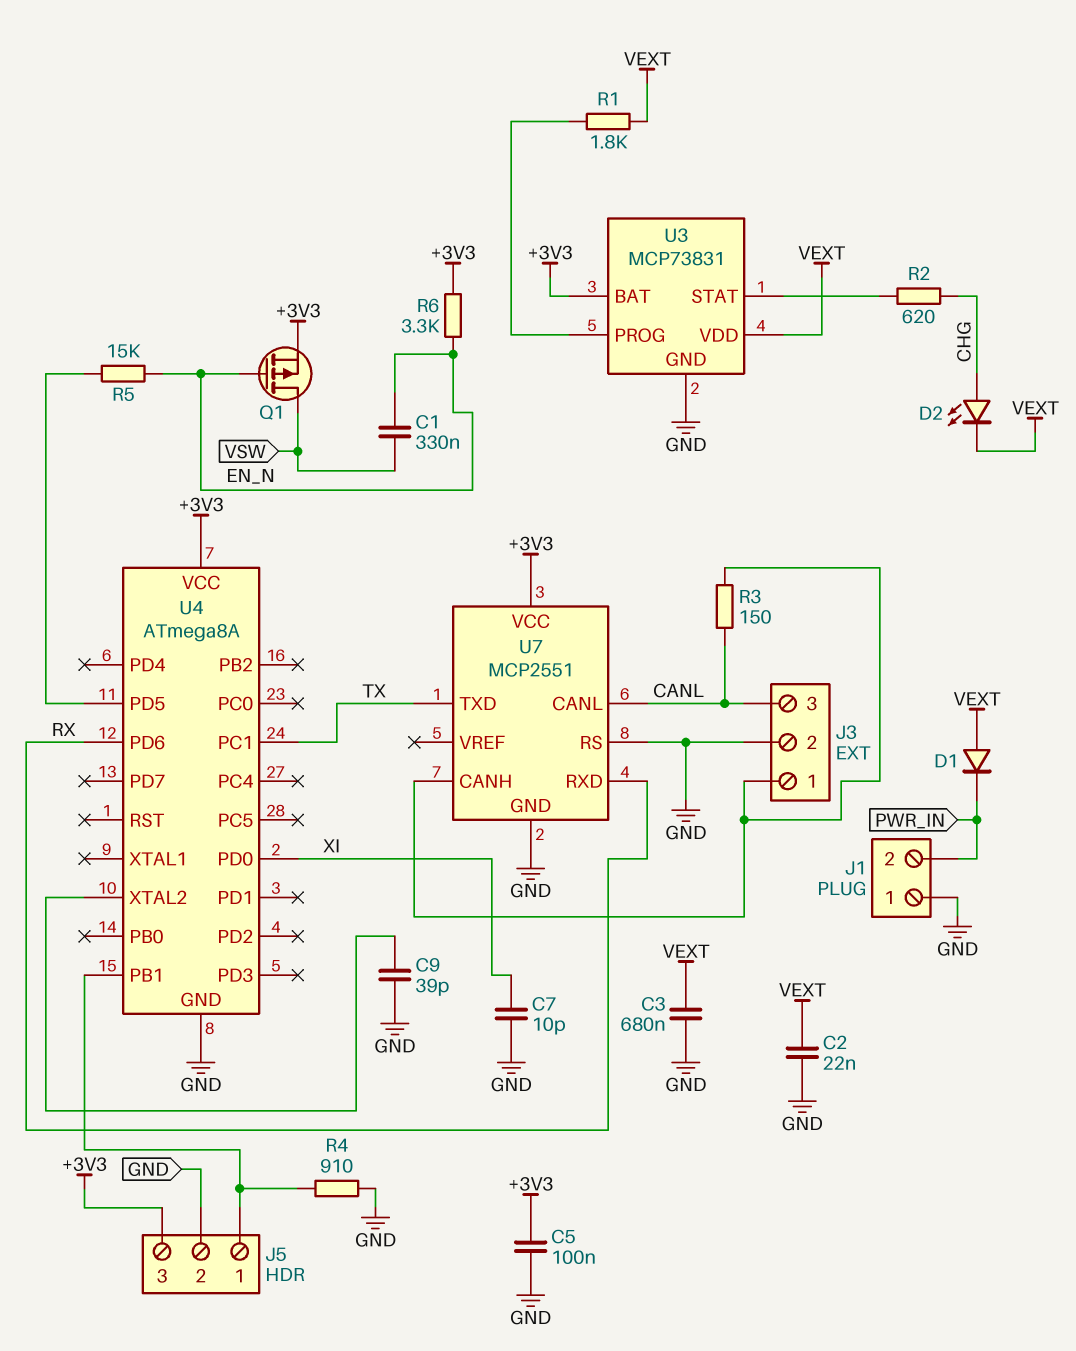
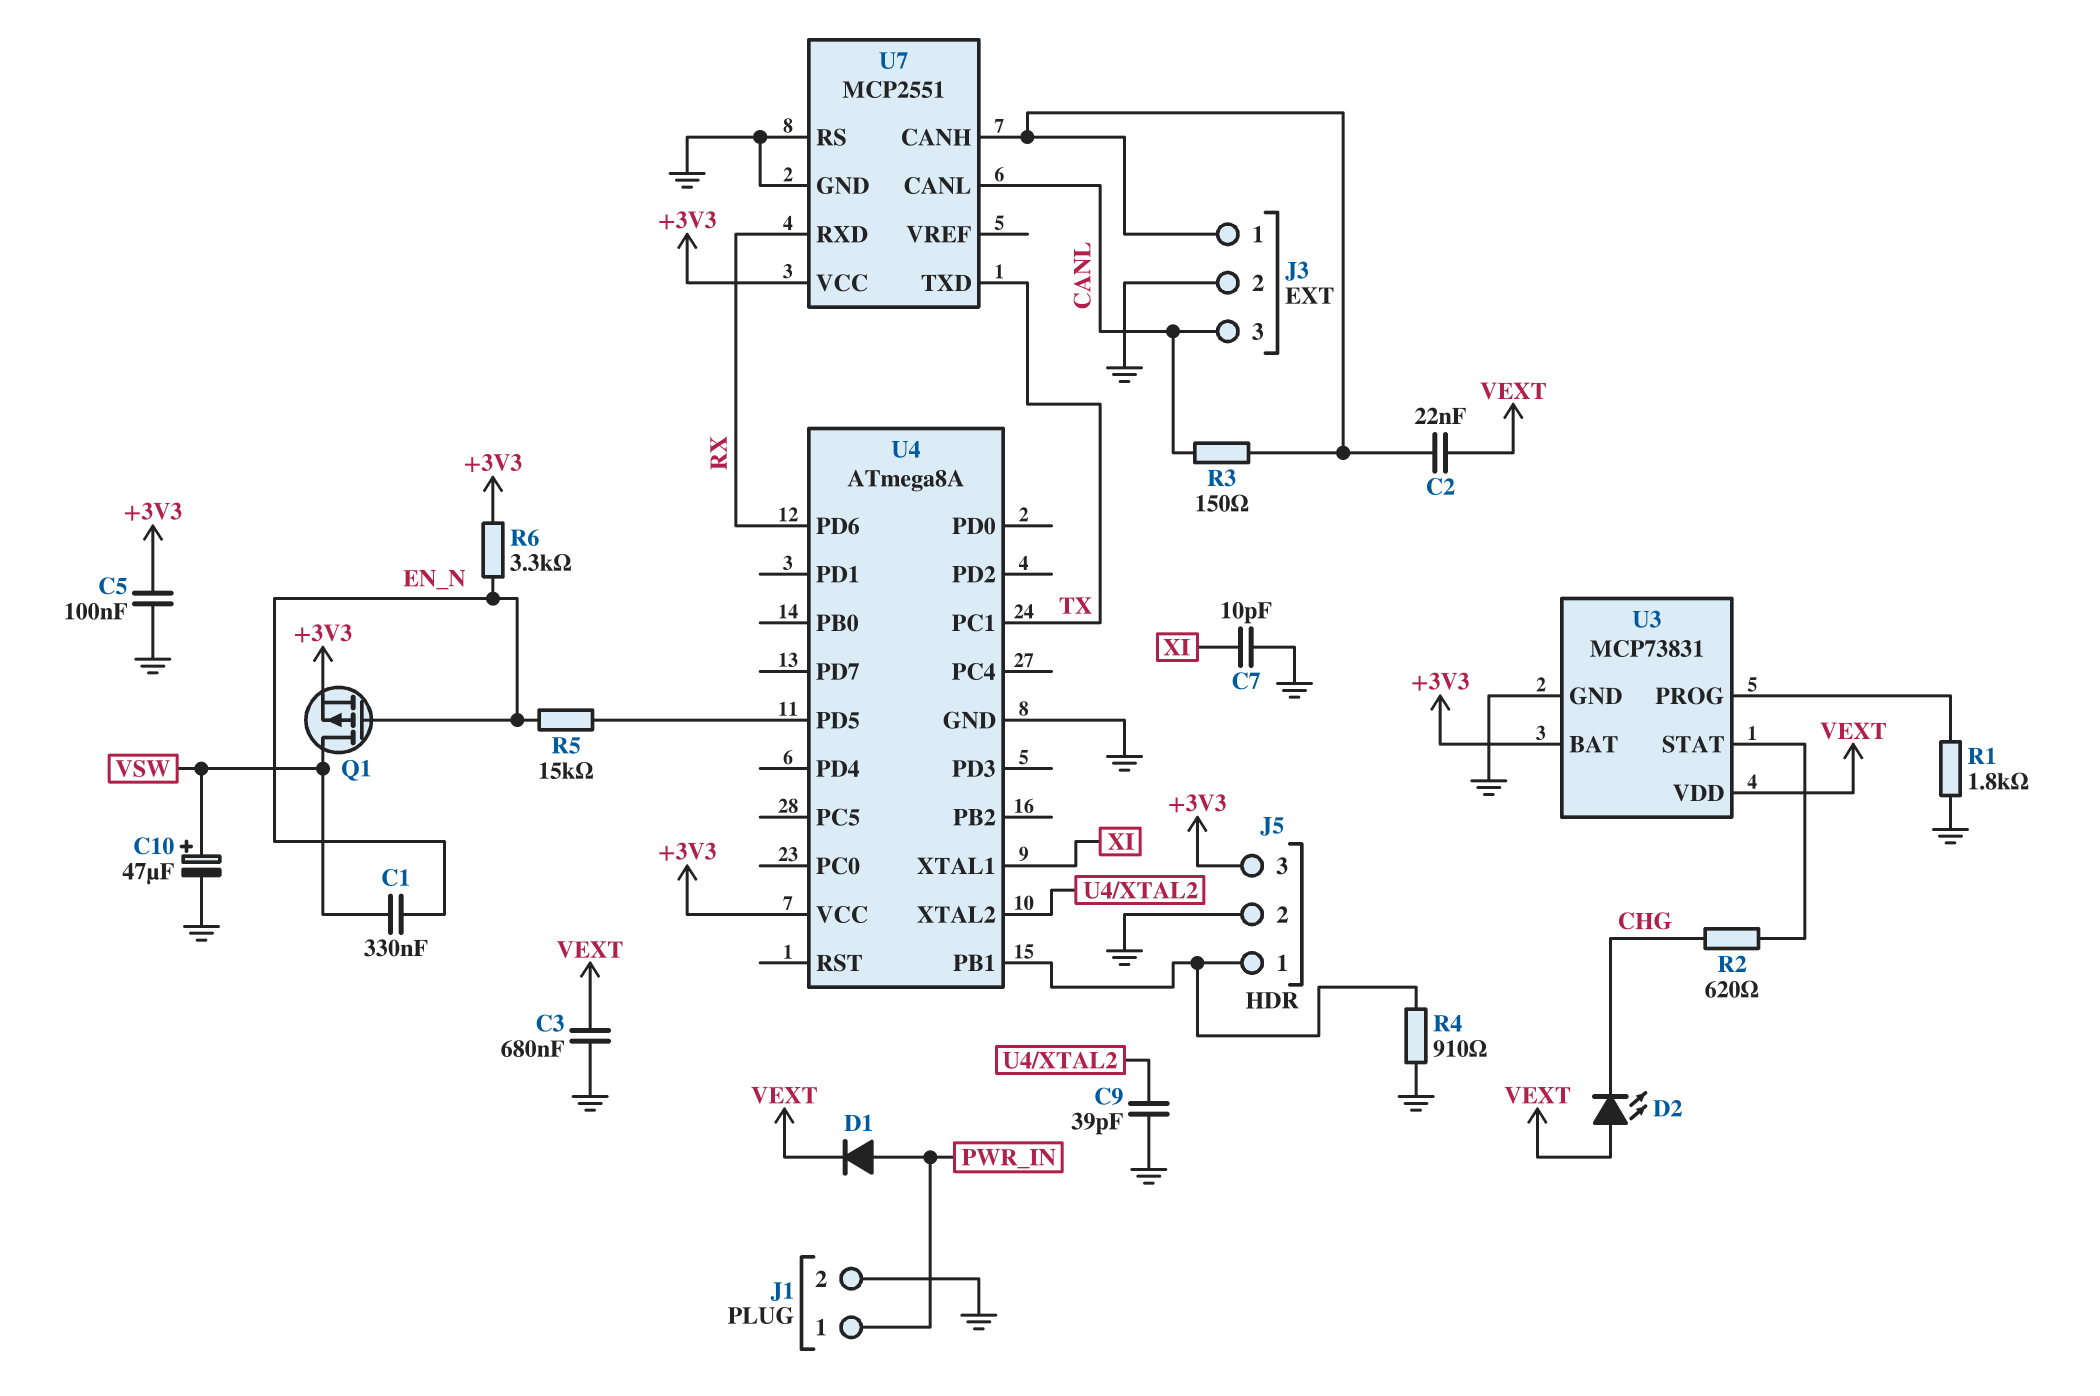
C2: 22nF (GND, VEXT) -> 22nF (J3/1, VEXT)
C10: none -> 47uF (plus VSW, minus GND)
D1: diode (A VEXT, K PWR_IN) -> diode (A PWR_IN, K VEXT)
D2: LED (A CHG, K VEXT) -> LED (A VEXT, K CHG)
J1 pin 1: GND -> PWR_IN
J1 pin 2: PWR_IN -> GND
R1: 1.8k (U3/PROG, VEXT) -> 1.8k (GND, U3/PROG)
U4 pin PD0: XI -> none
U4 pin XTAL1: none -> XI

